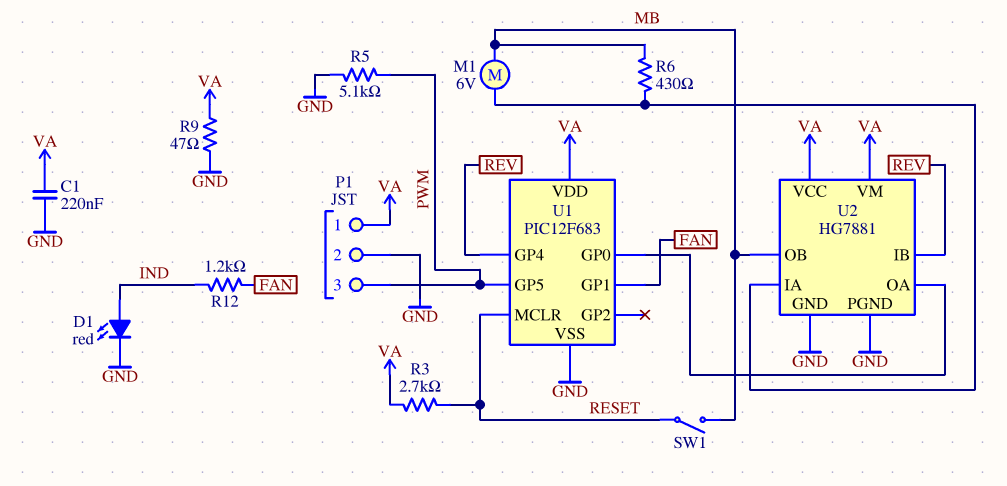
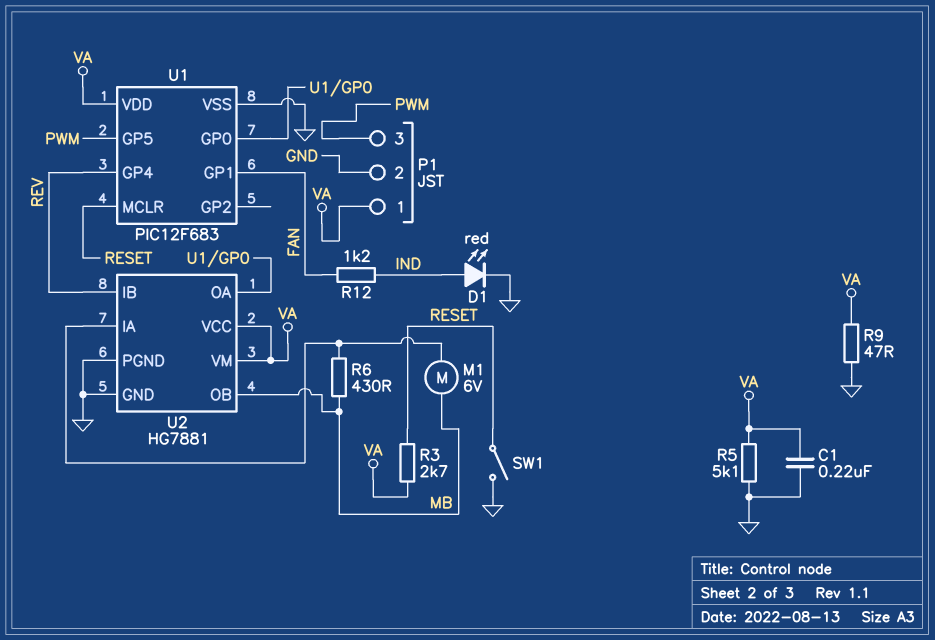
R5: 5.1k (GND, PWM) -> 5.1k (GND, VA)
SW1: switch (MB, RESET) -> switch (GND, RESET)

